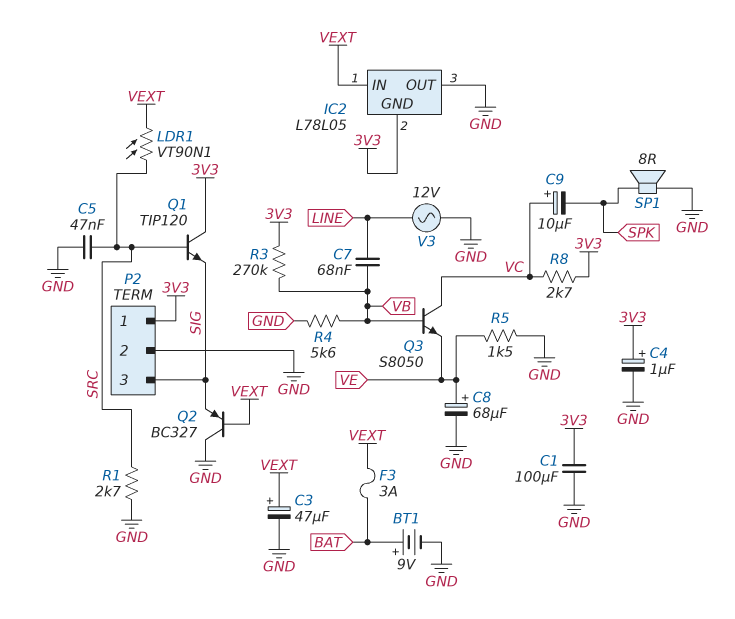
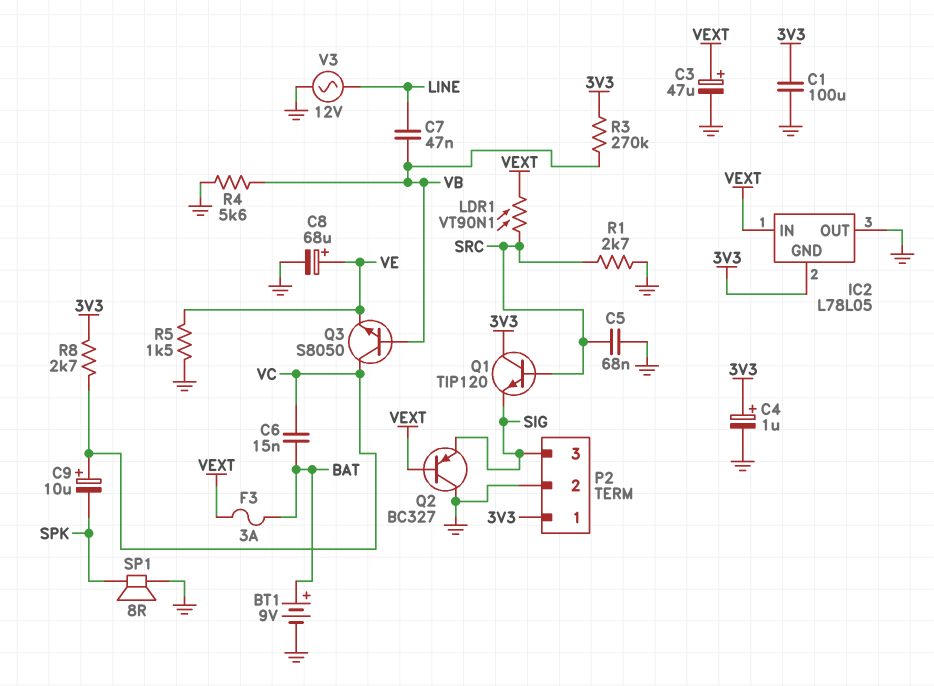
C5: 47nF (GND, SRC) -> 68nF (GND, SRC)
C6: none -> 15nF (BAT, VC)
C7: 68nF (LINE, VB) -> 47nF (LINE, VB)

